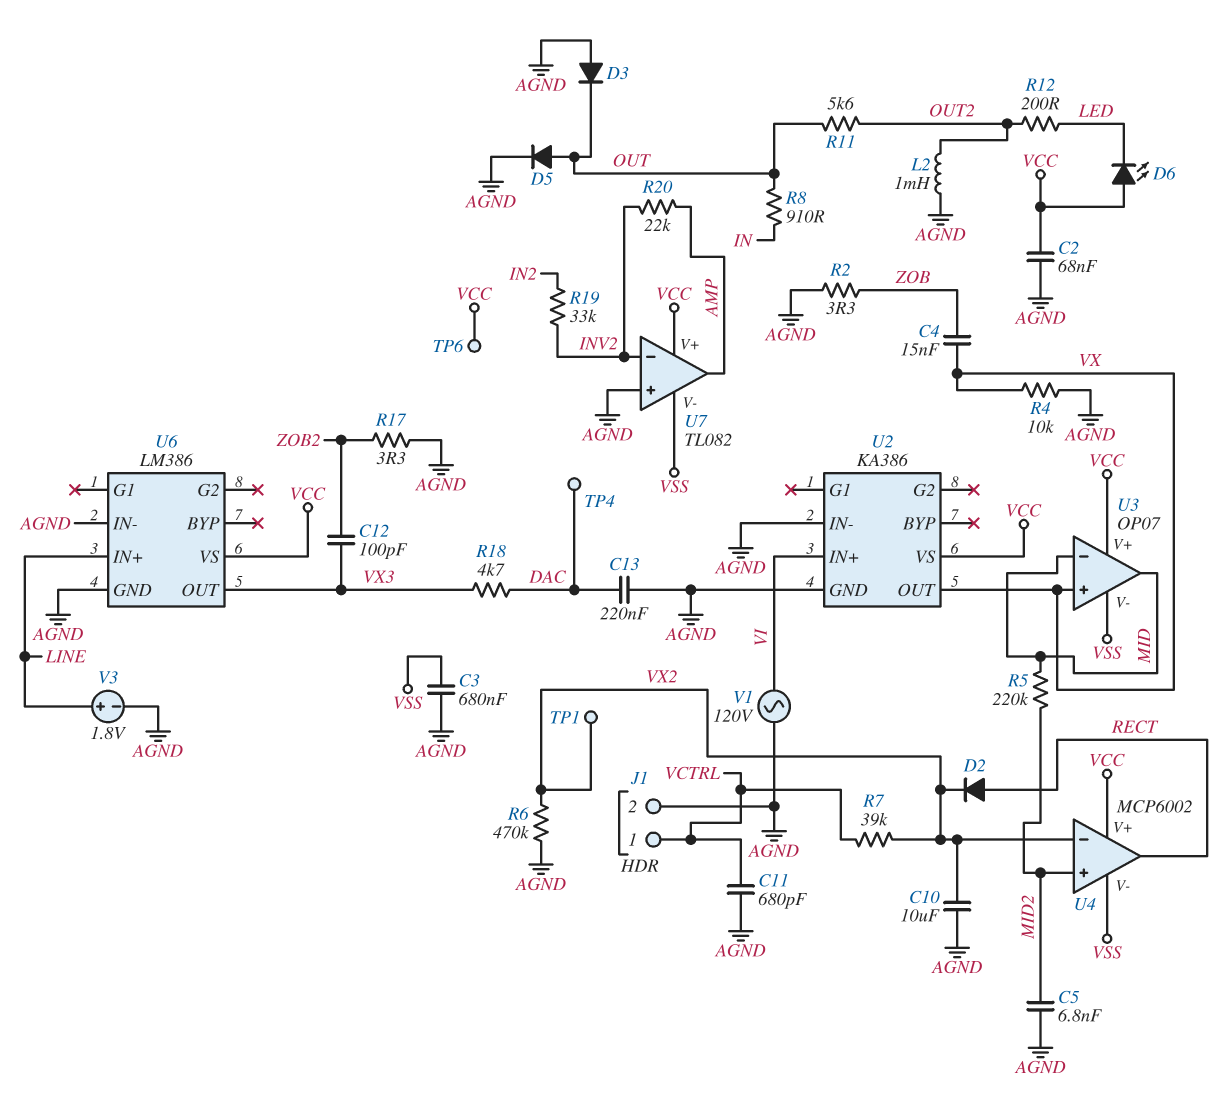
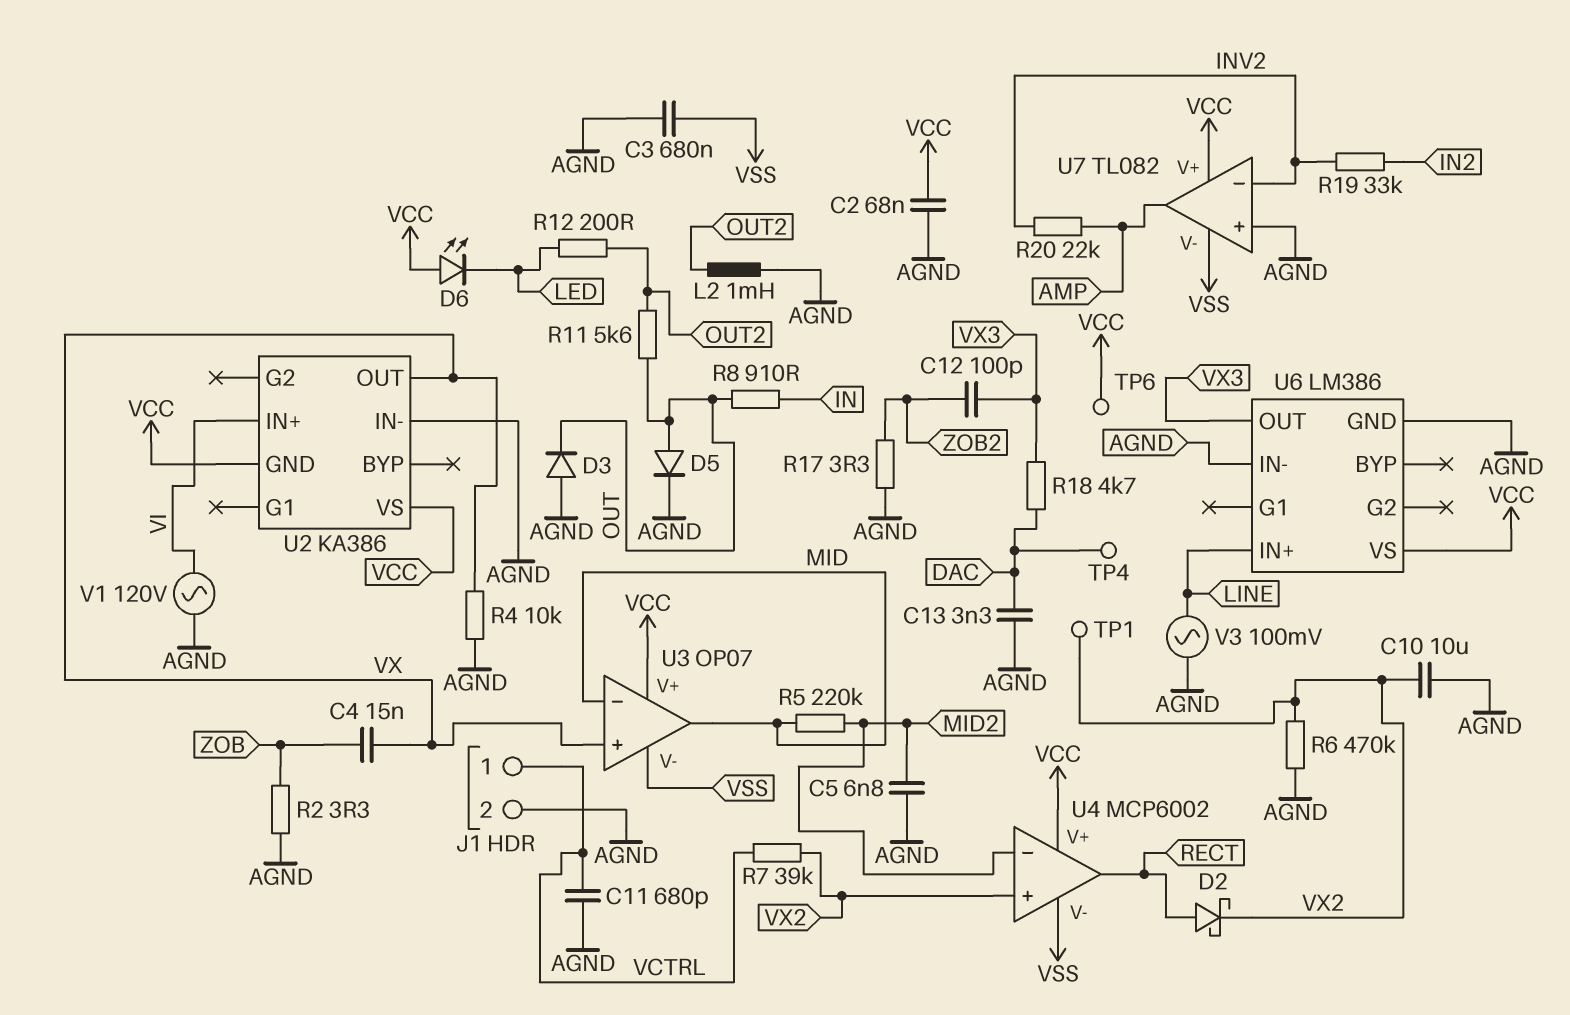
C13: 220nF (AGND, DAC) -> 3.3nF (AGND, DAC)
D2: diode (A RECT, K VX2) -> schottky (A RECT, K VX2)
U2 pin GND: AGND -> VCC
U4 pin in+: MID2 -> VX2
U4 pin in-: VX2 -> MID2
V3: 1.8V (plus LINE, minus AGND) -> AC 100mV (AGND, LINE)

